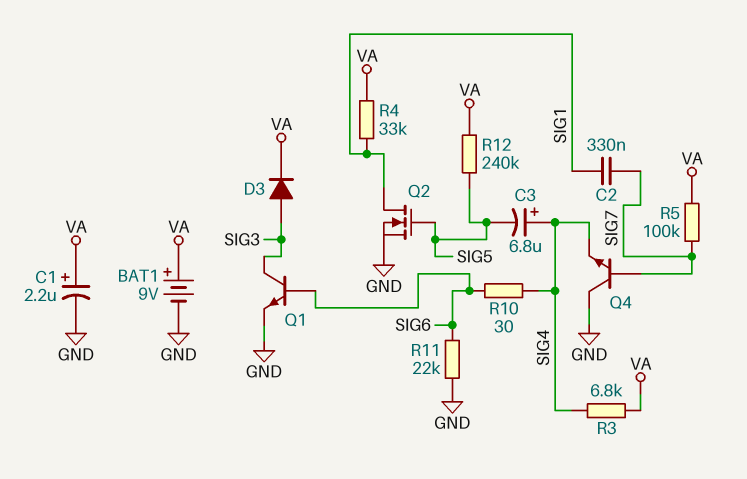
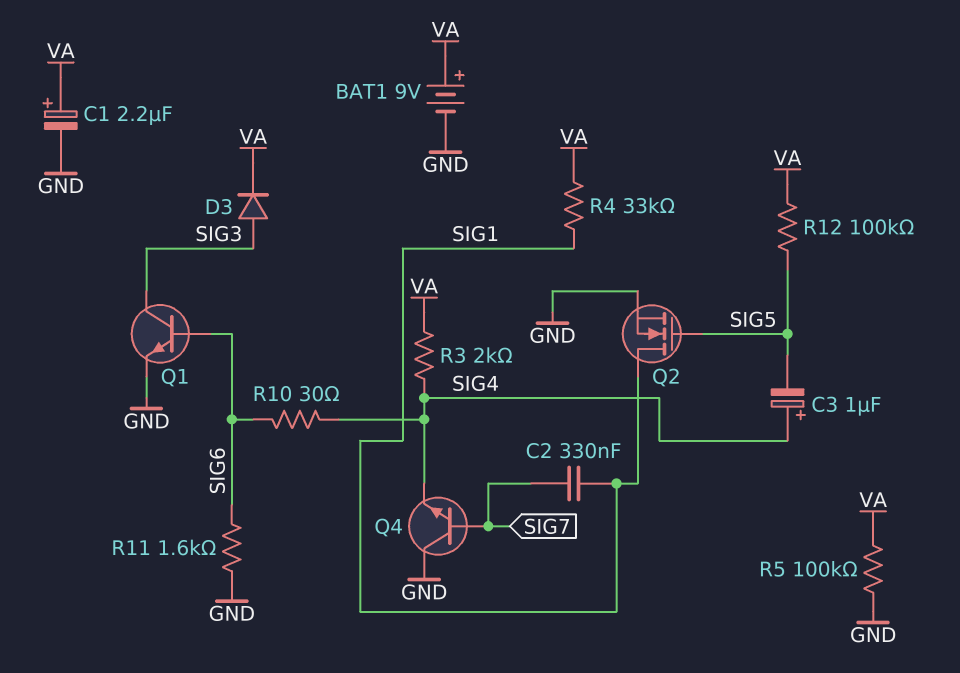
C3: 6.8uF (plus SIG4, minus SIG5) -> 1uF (plus SIG4, minus SIG5)
R3: 6.8k (SIG4, VA) -> 2k (SIG4, VA)
R5: 100k (SIG7, VA) -> 100k (GND, VA)
R11: 22k (GND, SIG6) -> 1.6k (GND, SIG6)
R12: 240k (SIG5, VA) -> 100k (SIG5, VA)

